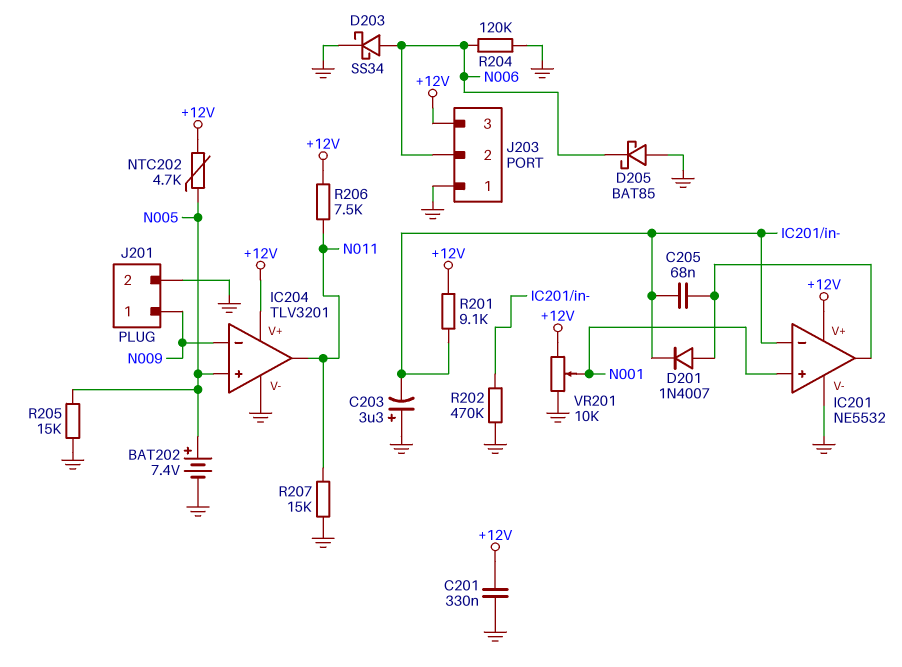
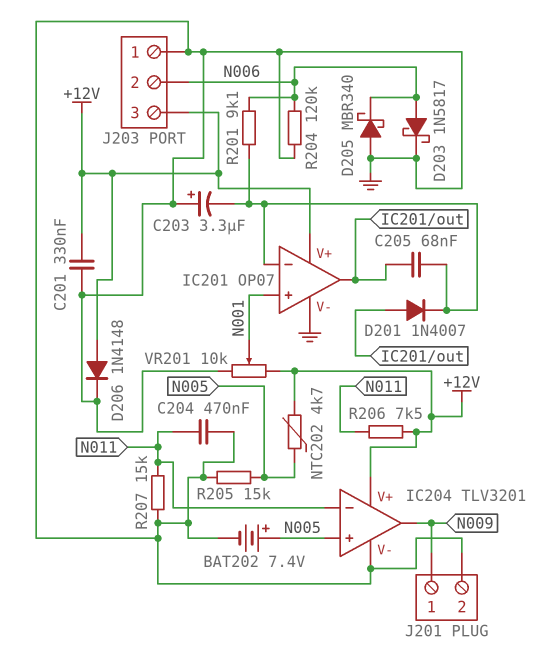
C204: none -> 470nF (GND, N011)
D203: schottky SS34 (A N006, K GND) -> schottky 1N5817 (A N006, K GND)
D205: schottky BAT85 (A GND, K N006) -> schottky MBR340 (A GND, K N006)
D206: none -> diode 1N4148 (A +12V, K GND)
IC201: NE5532 -> OP07
IC204 pin in-: N009 -> N011
IC204 pin out: N011 -> N009
R201: 9.1k (+12V, IC201/in-) -> 9.1k (IC201/in-, N006)
R202: 470k (GND, IC201/in-) -> none

